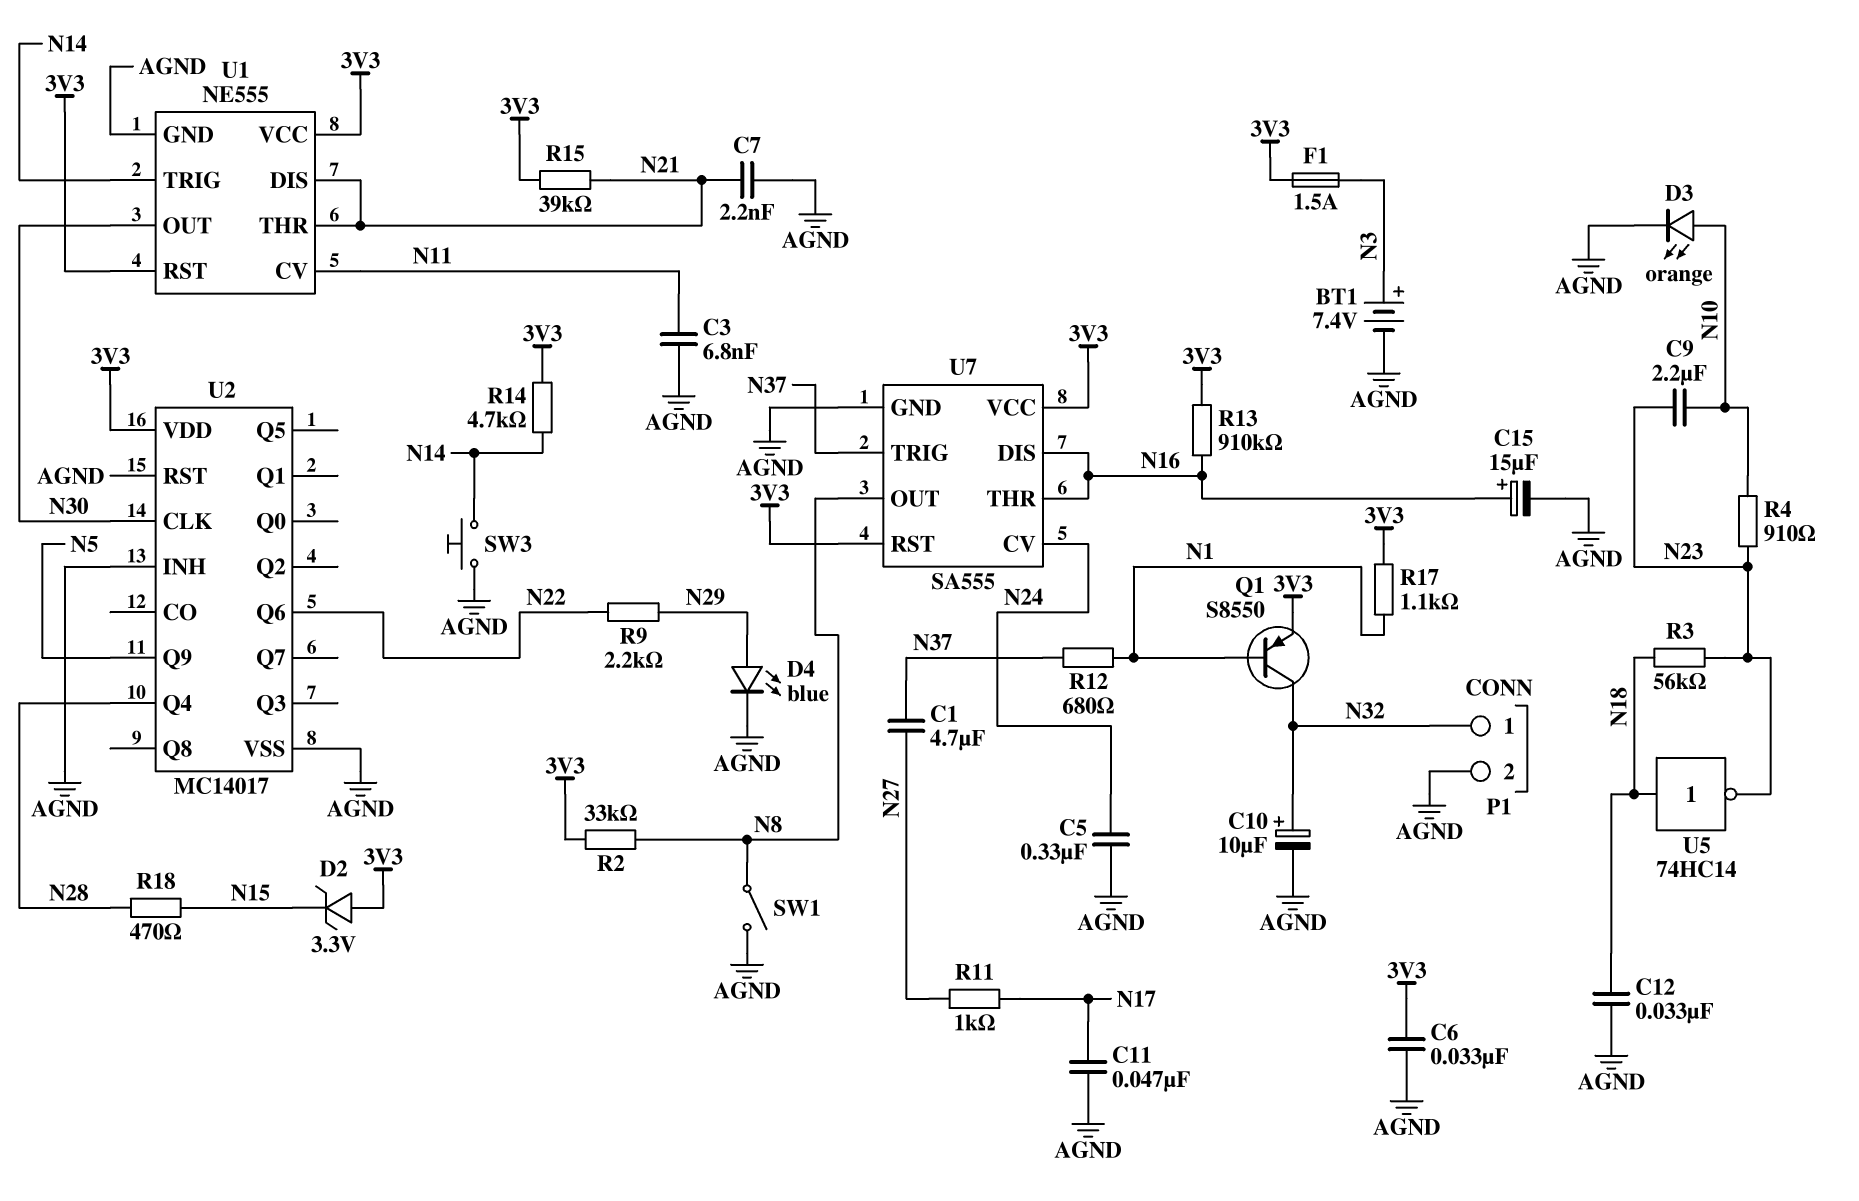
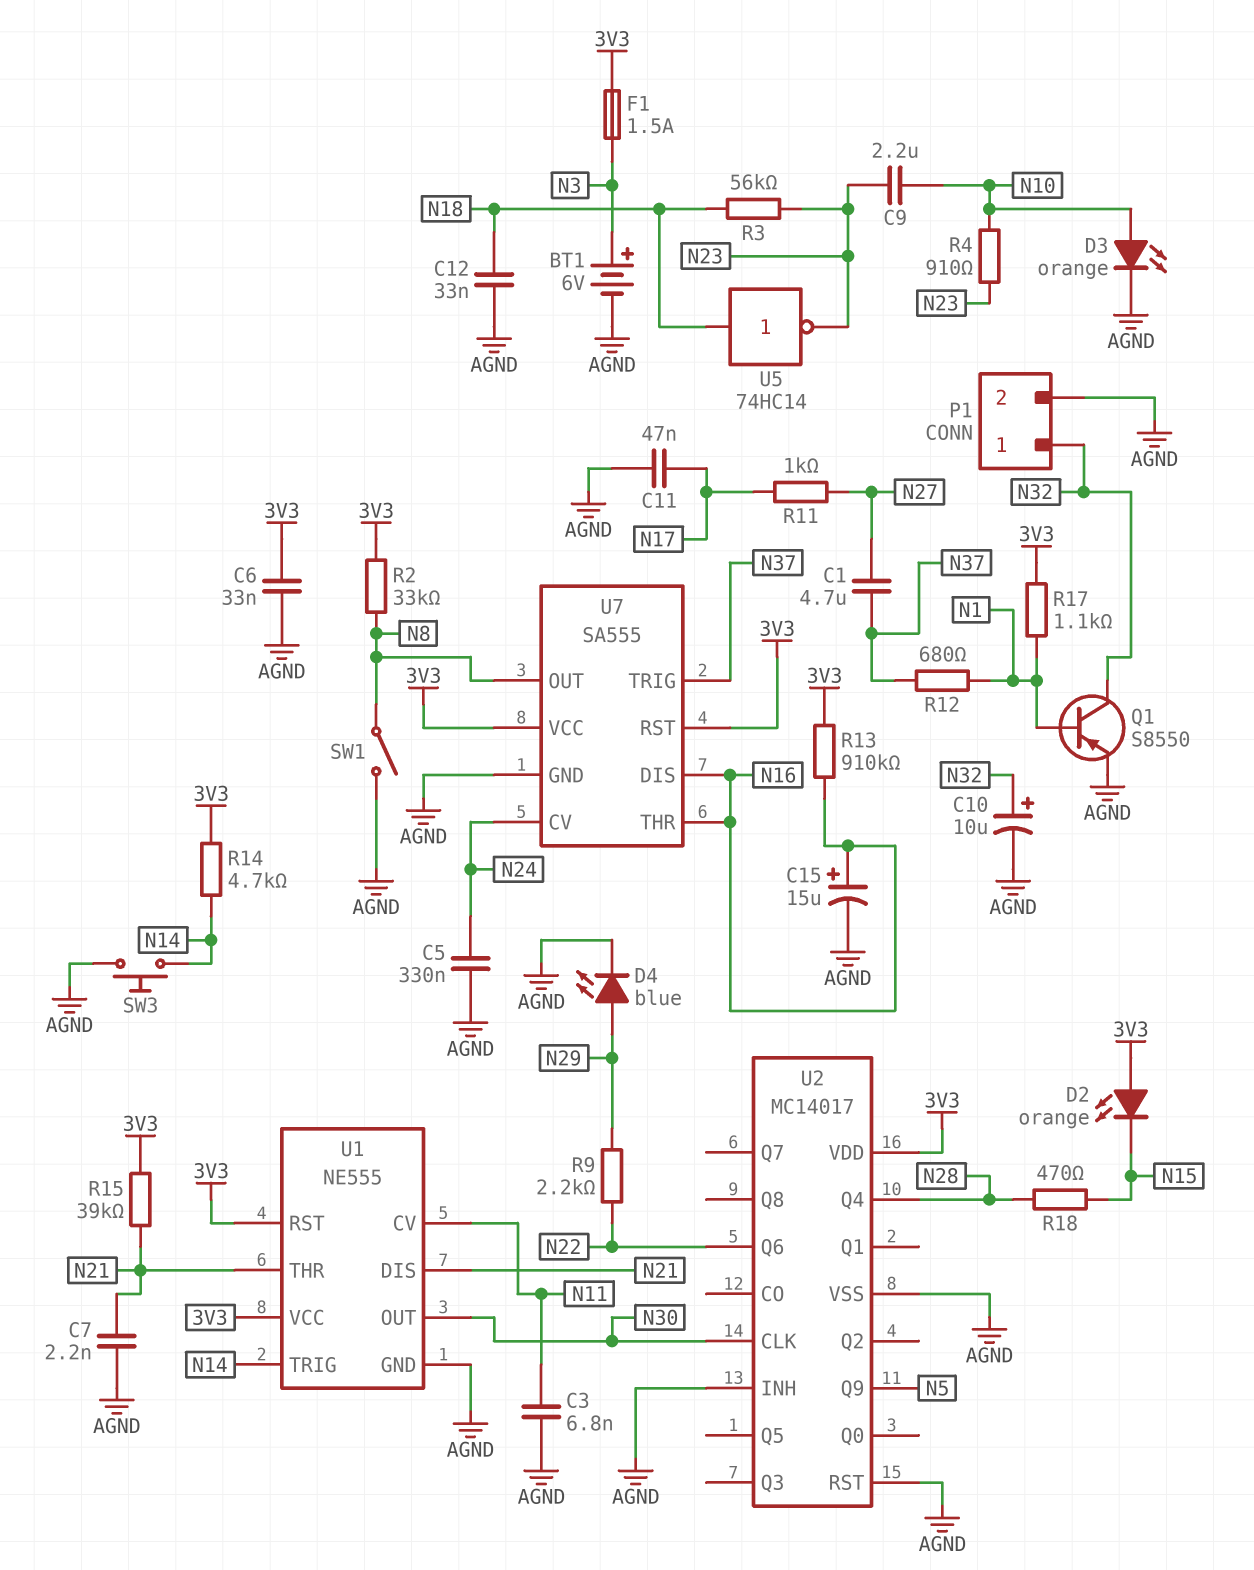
BT1: 7.4V (plus N3, minus AGND) -> 6V (plus N3, minus AGND)
D2: zener 3.3V (A 3V3, K N15) -> LED orange (A 3V3, K N15)
Q1: PNP S8550 (B N1, C N32, E 3V3) -> PNP S8550 (B N1, C N32, E AGND)

